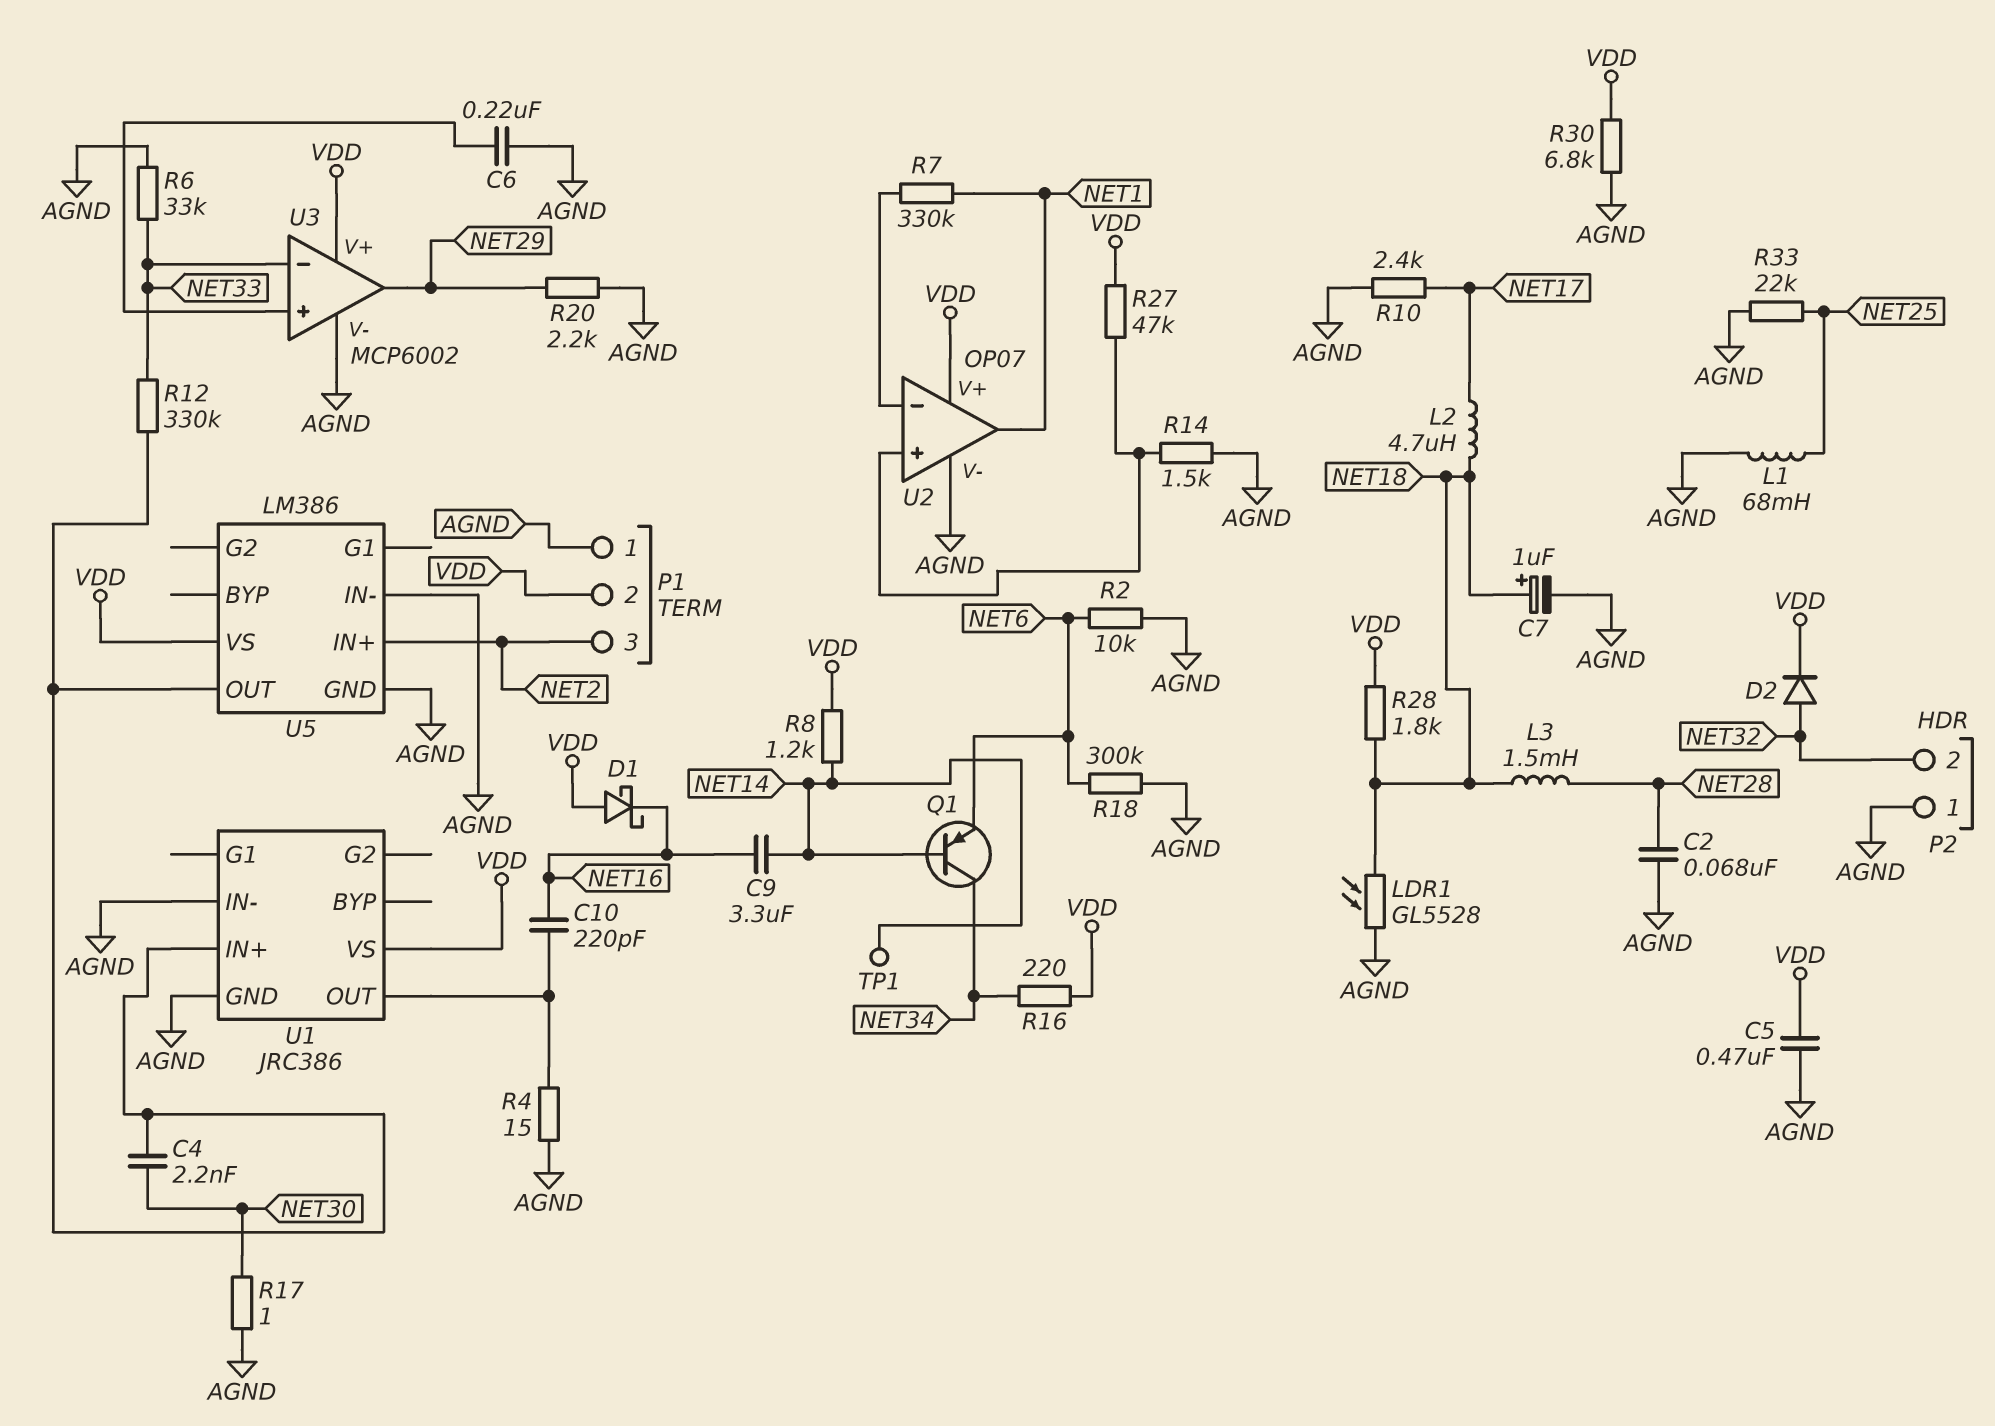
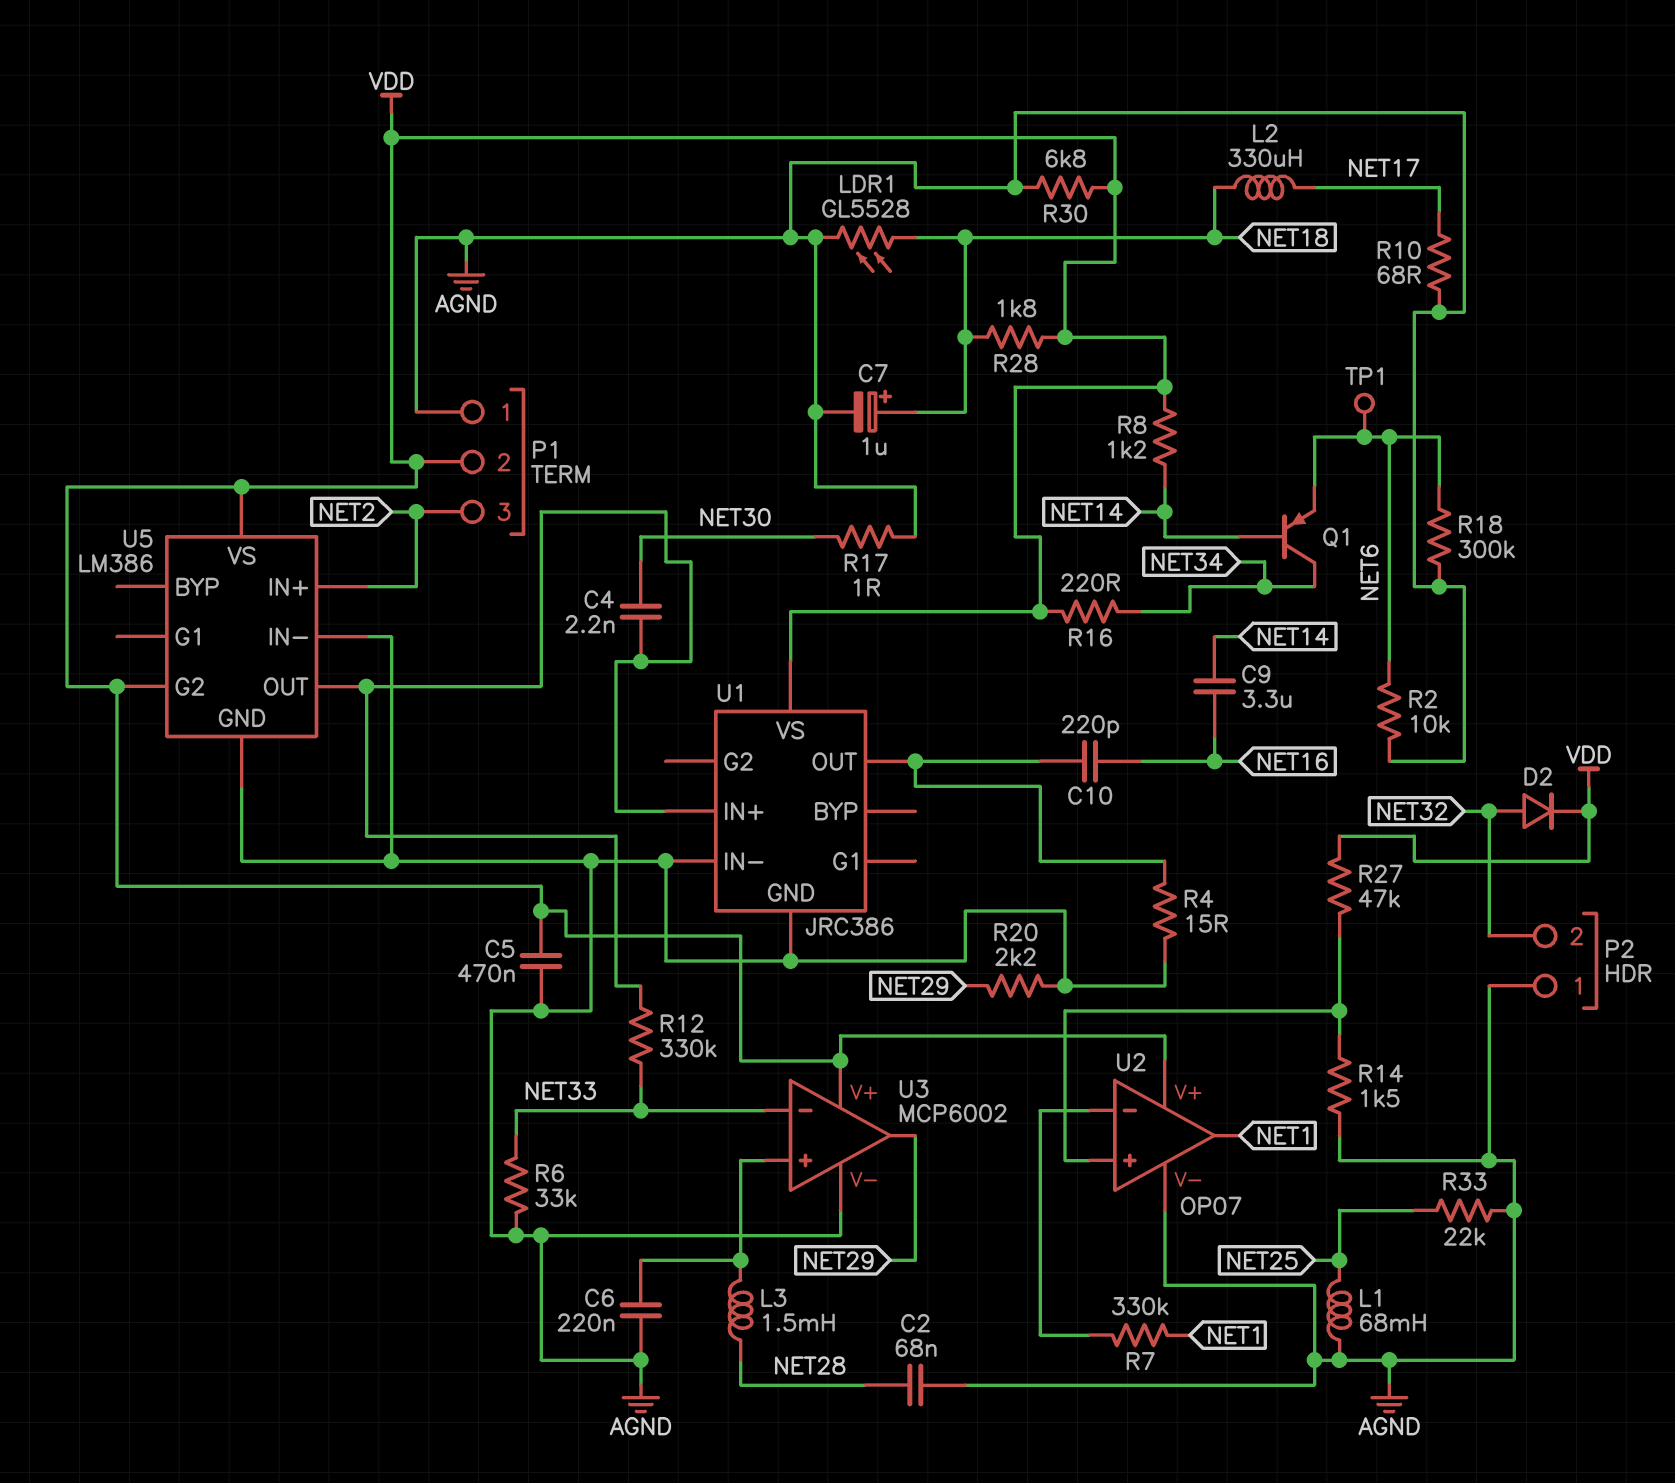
D1: schottky (A VDD, K NET16) -> none
L2: 4.7uH (NET17, NET18) -> 330uH (NET17, NET18)
L3: 1.5mH (NET18, NET28) -> 1.5mH (NET28, U3/in+)
R10: 2.4k (AGND, NET17) -> 68 (AGND, NET17)
TP1: test point (NET14) -> test point (NET6)
U5 pin G2: none -> VDD

